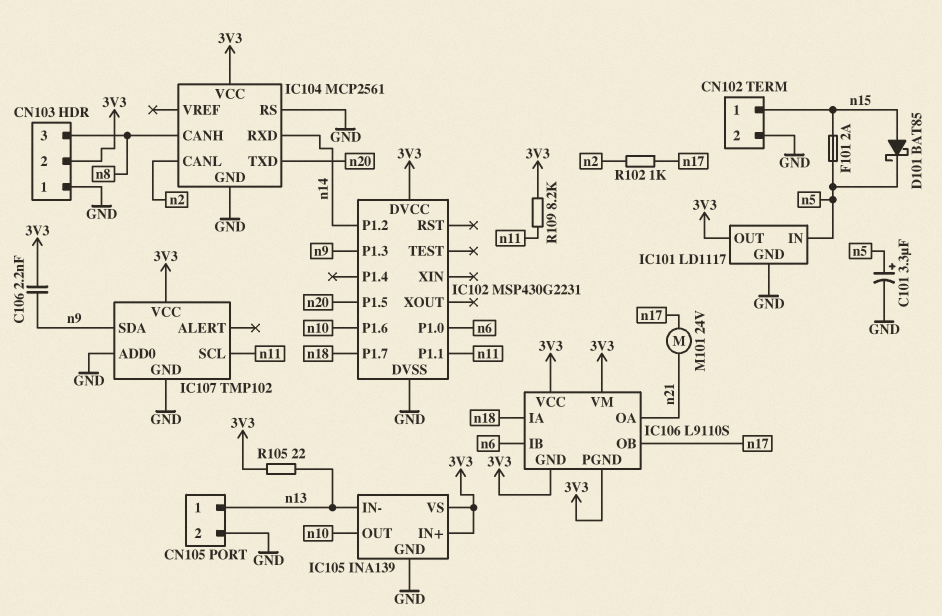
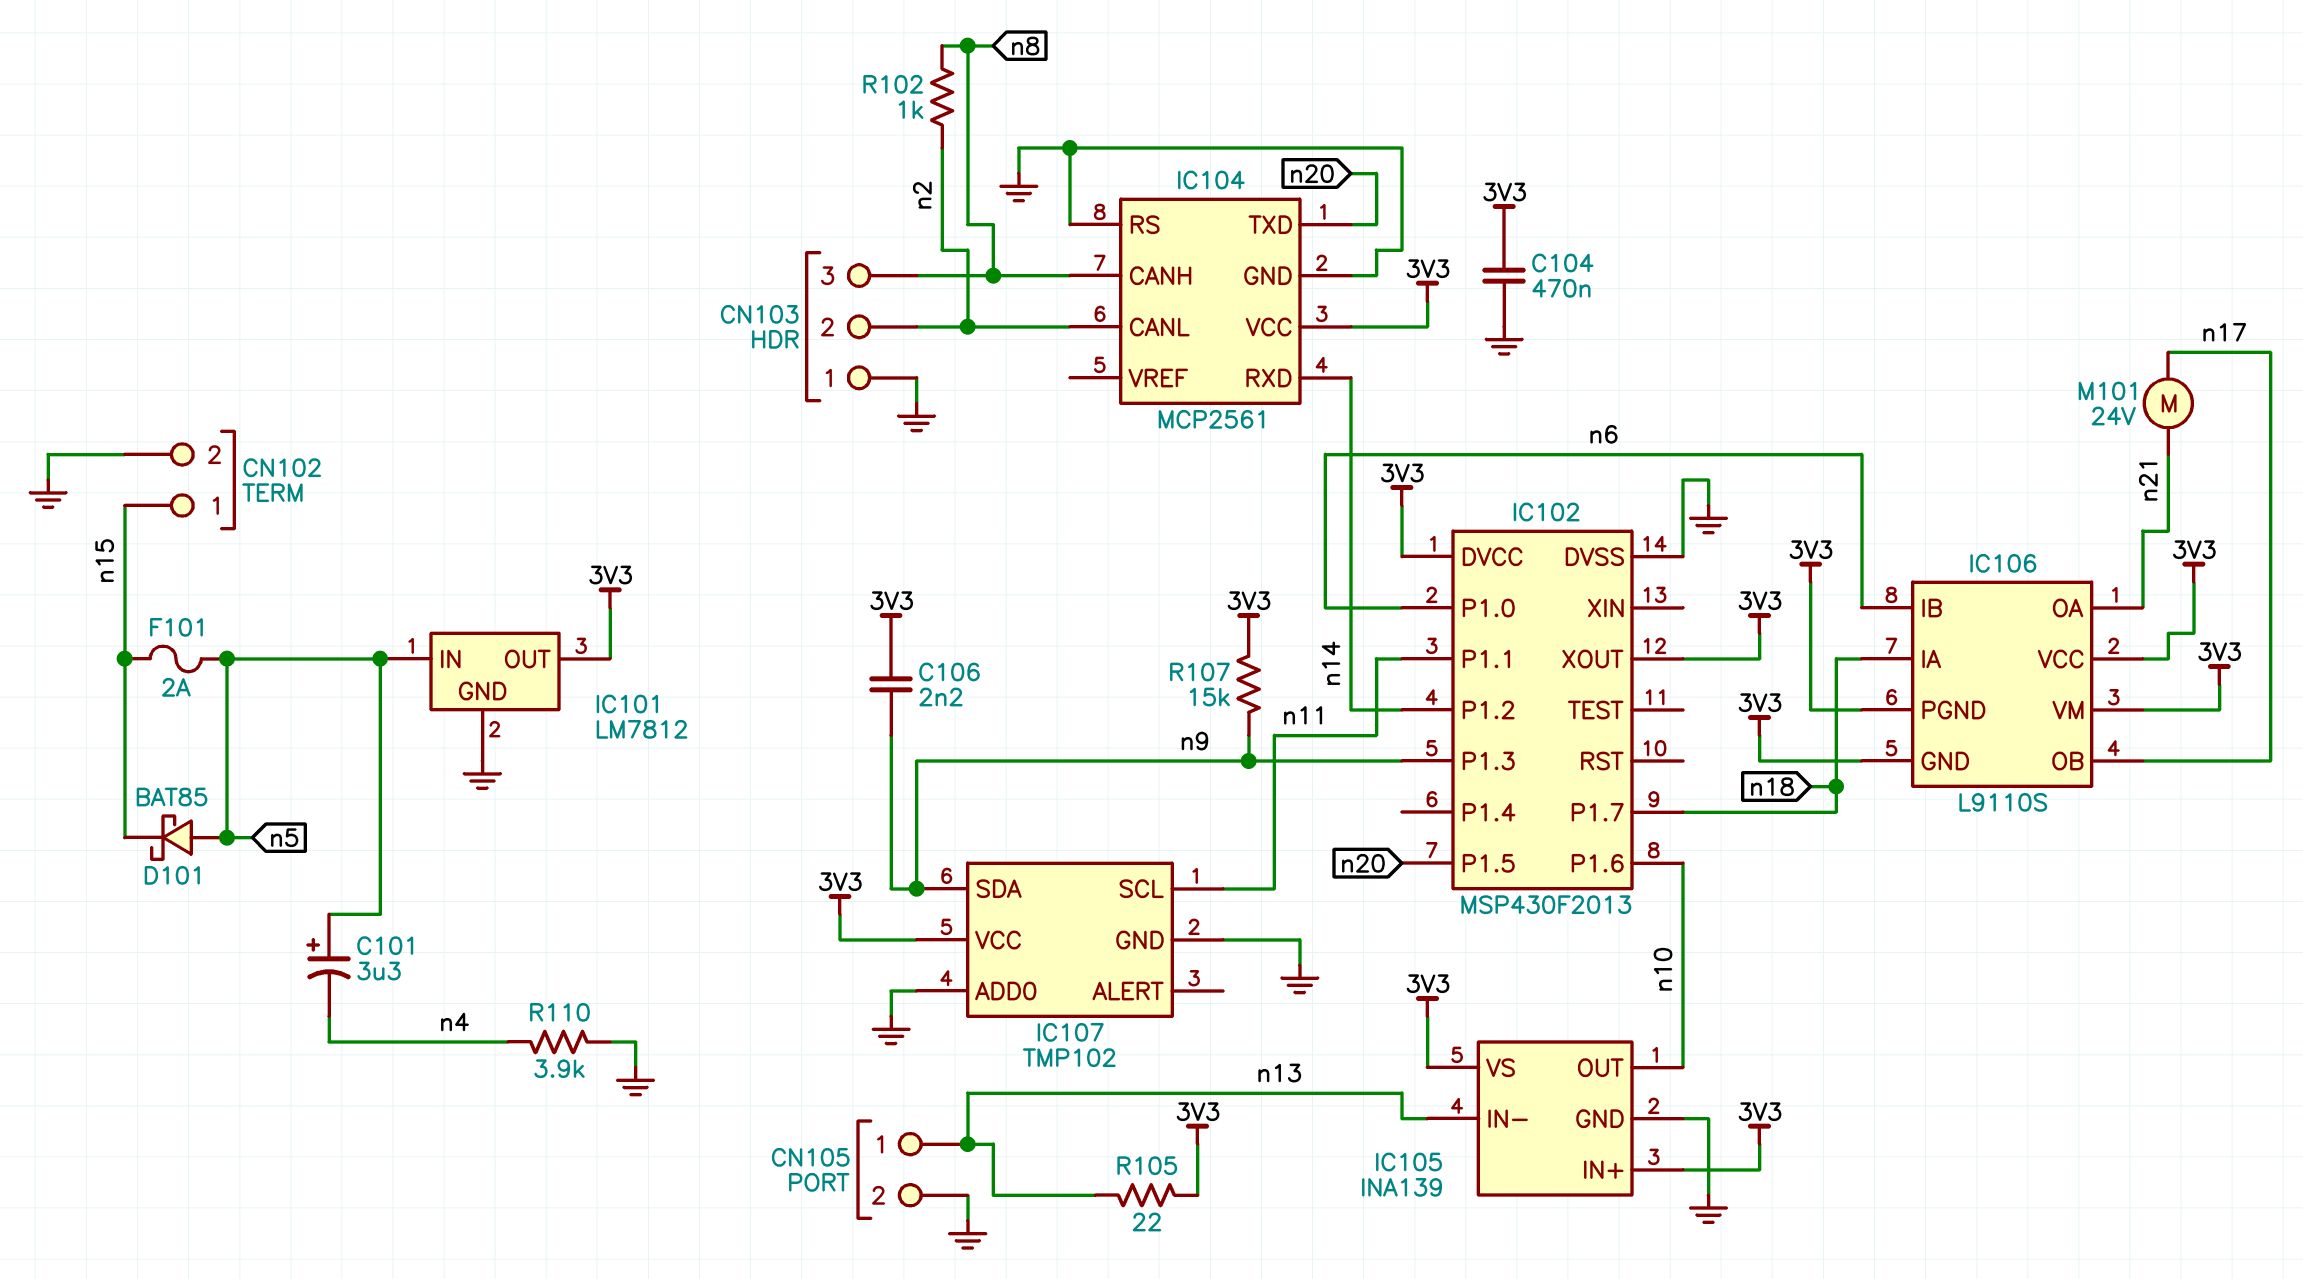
C101: 3.3uF (plus n5, minus GND) -> 3.3uF (plus n5, minus n4)
C104: none -> 470nF (3V3, GND)
CN103 pin 2: 3V3 -> n2
D101: schottky BAT85 (A n15, K n5) -> schottky BAT85 (A n5, K n15)
IC101: LD1117 -> LM7812
IC102: MSP430G2231 -> MSP430F2013
IC102 pin XOUT: none -> 3V3
R102: 1k (n2, n17) -> 1k (n2, n8)
R107: none -> 15k (3V3, n9)
R109: 8.2k (3V3, n11) -> none
R110: none -> 3.9k (GND, n4)

